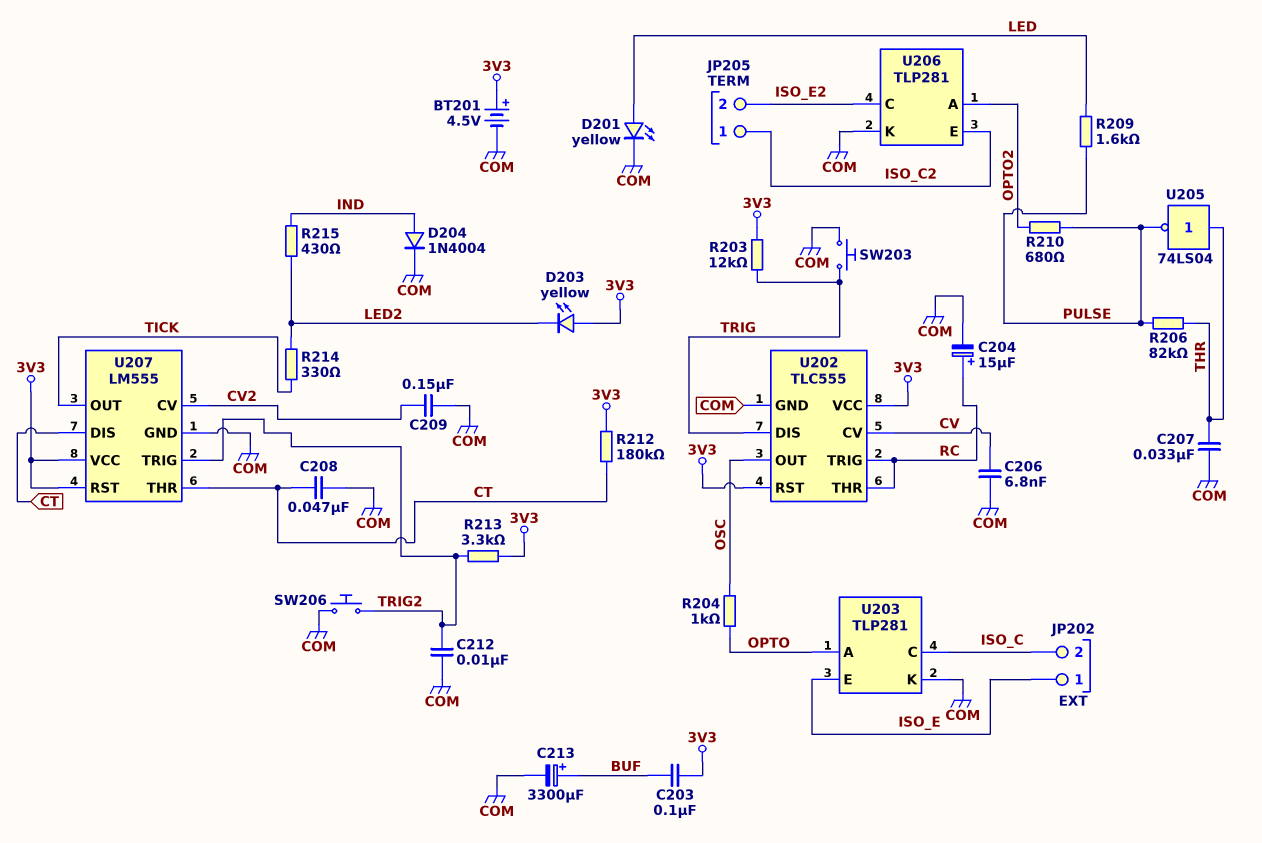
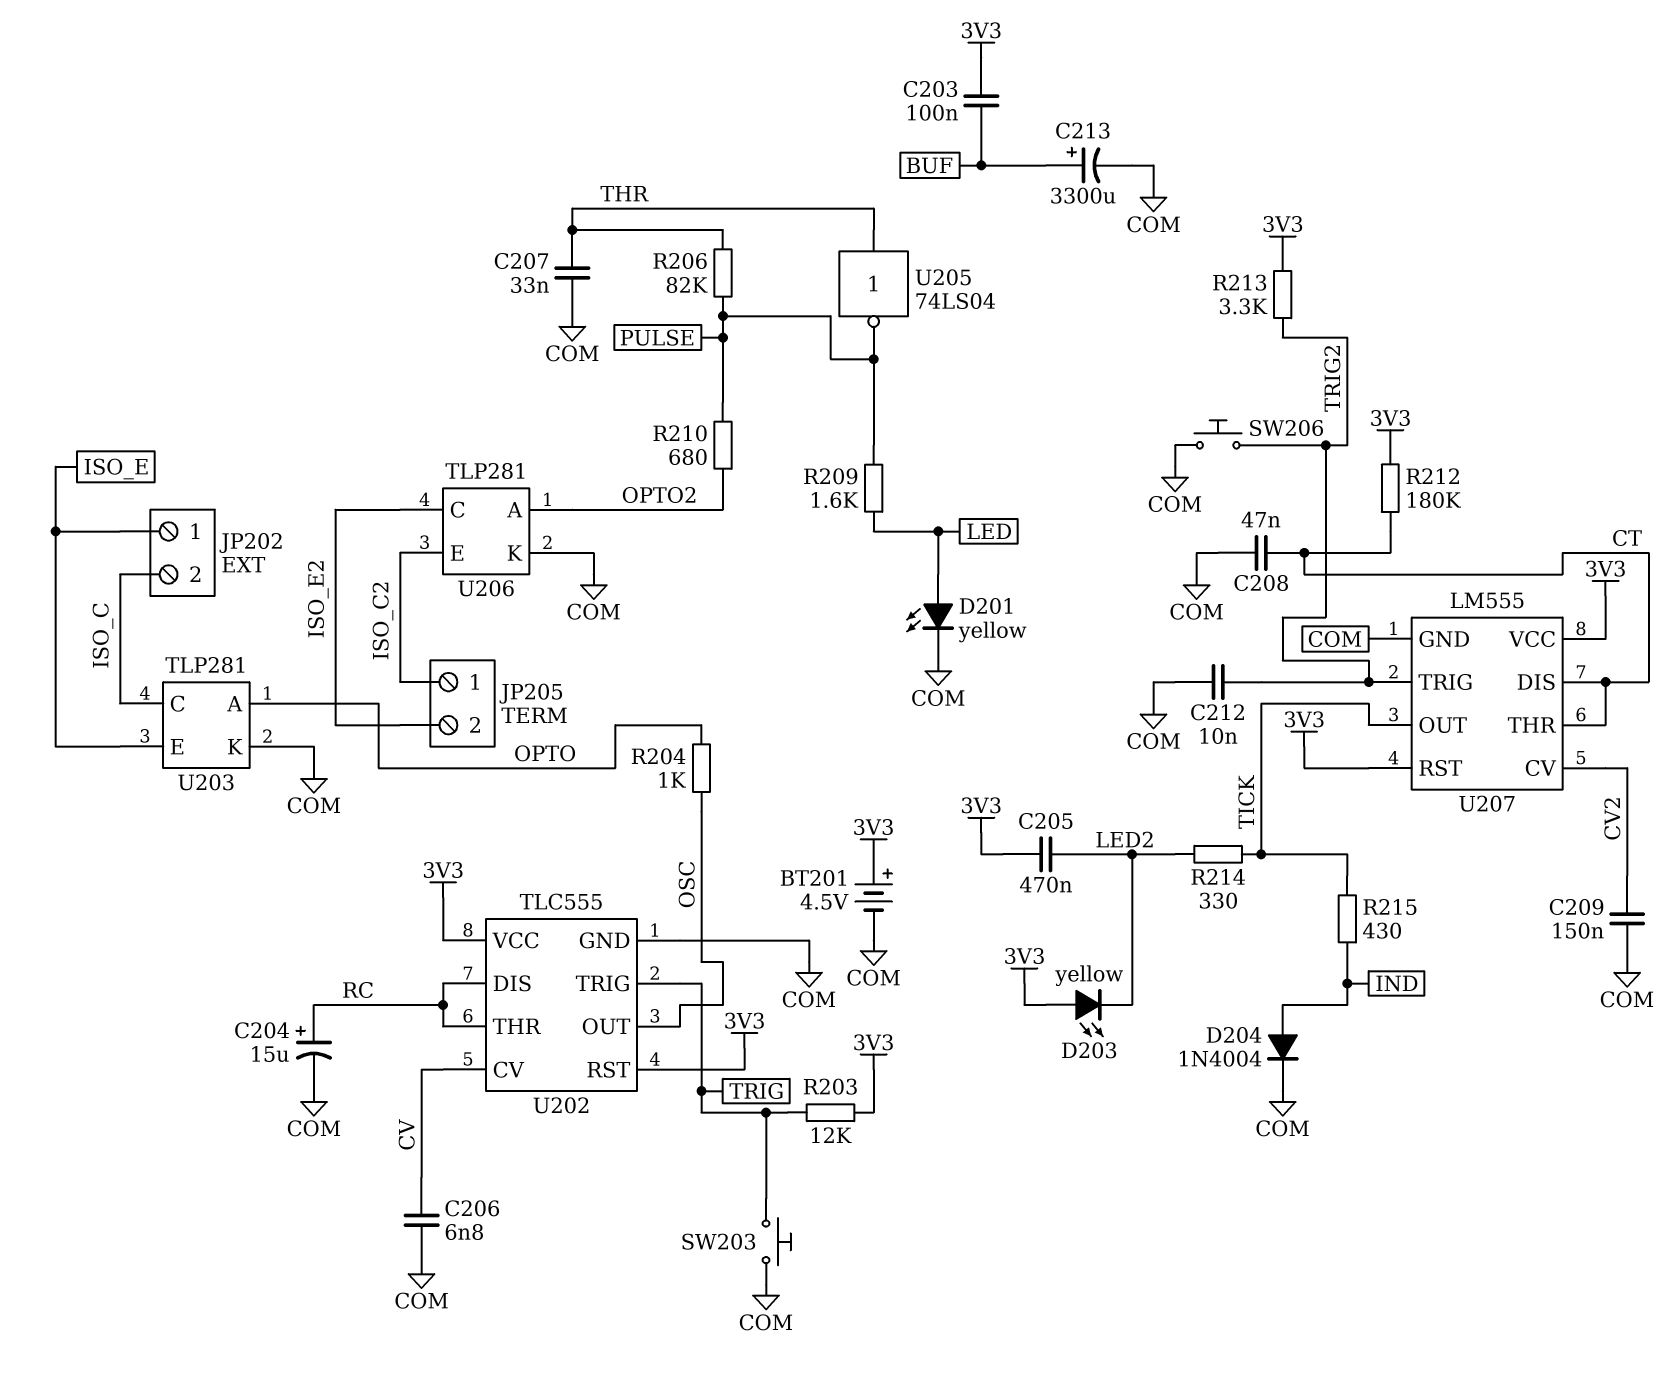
C205: none -> 470nF (3V3, LED2)
R215: 430 (IND, LED2) -> 430 (IND, TICK)
U202 pin DIS: TRIG -> RC
U202 pin TRIG: RC -> TRIG

